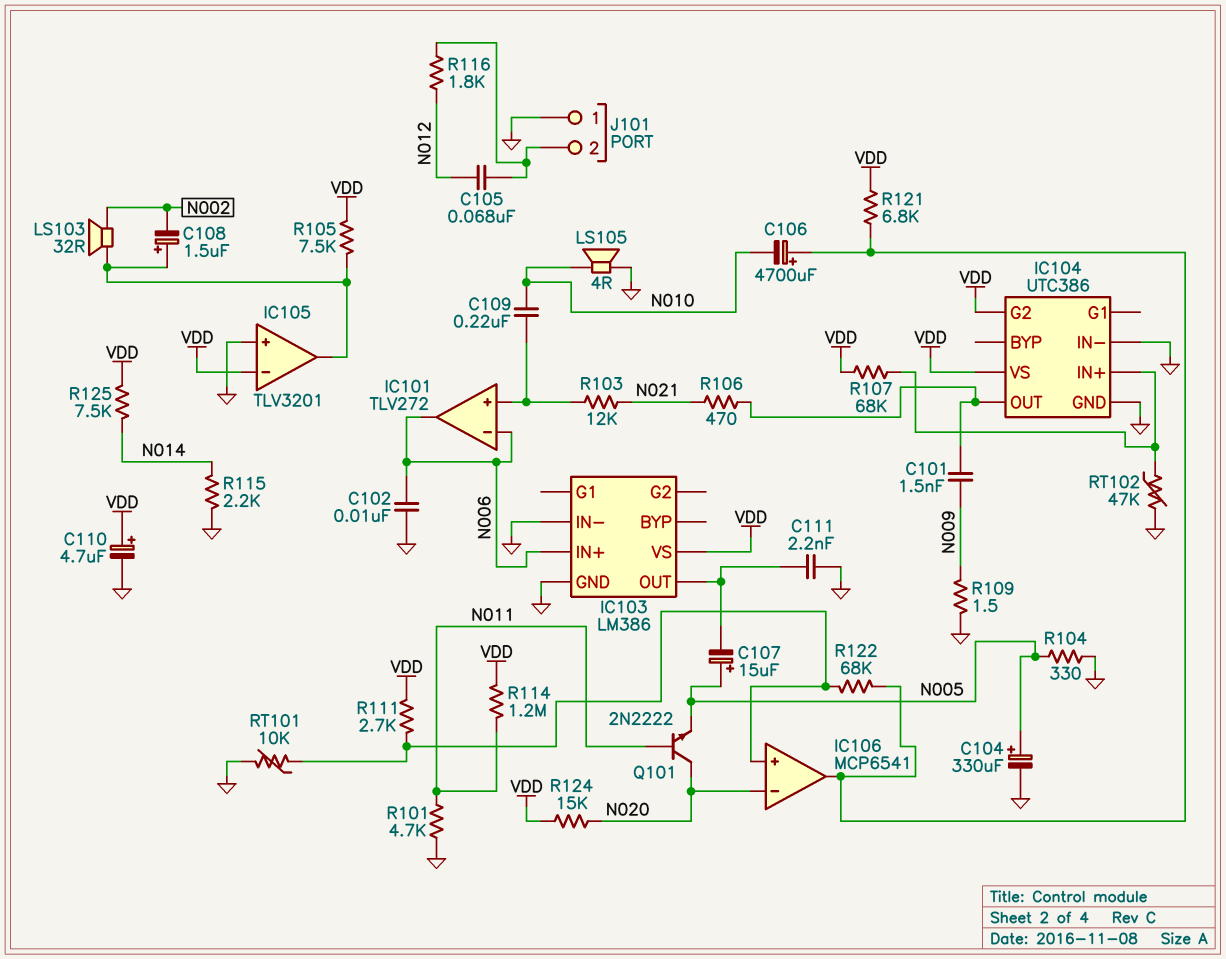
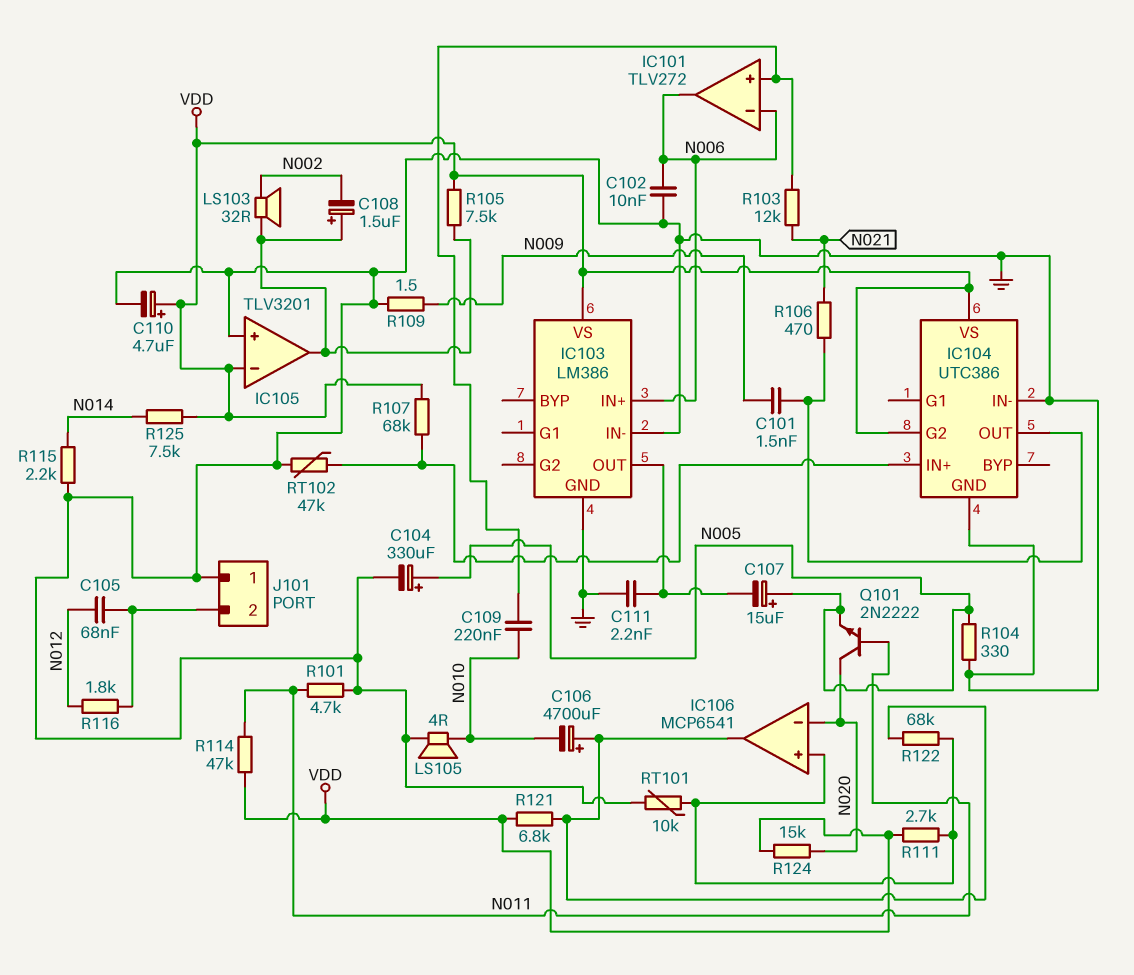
R114: 1.2M (N011, VDD) -> 47k (N011, VDD)

